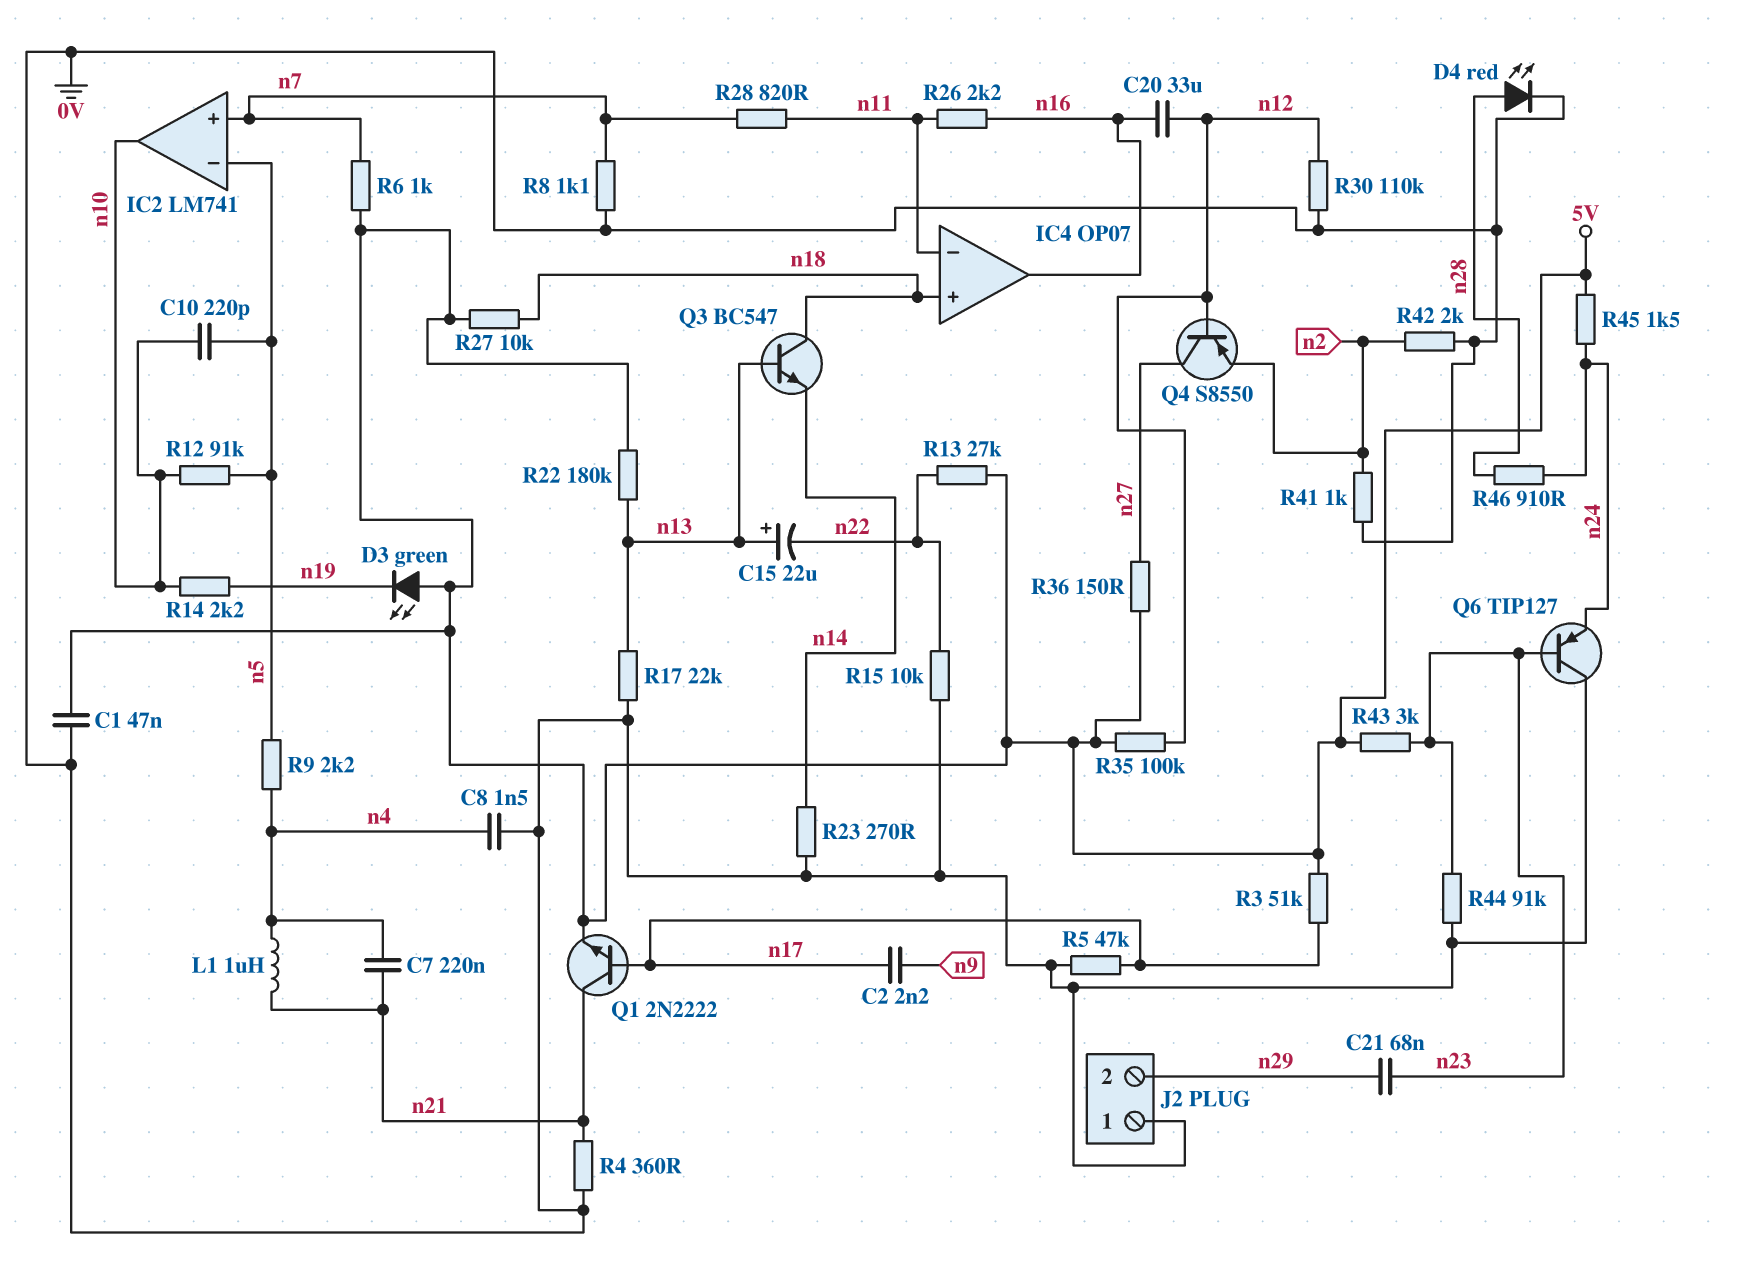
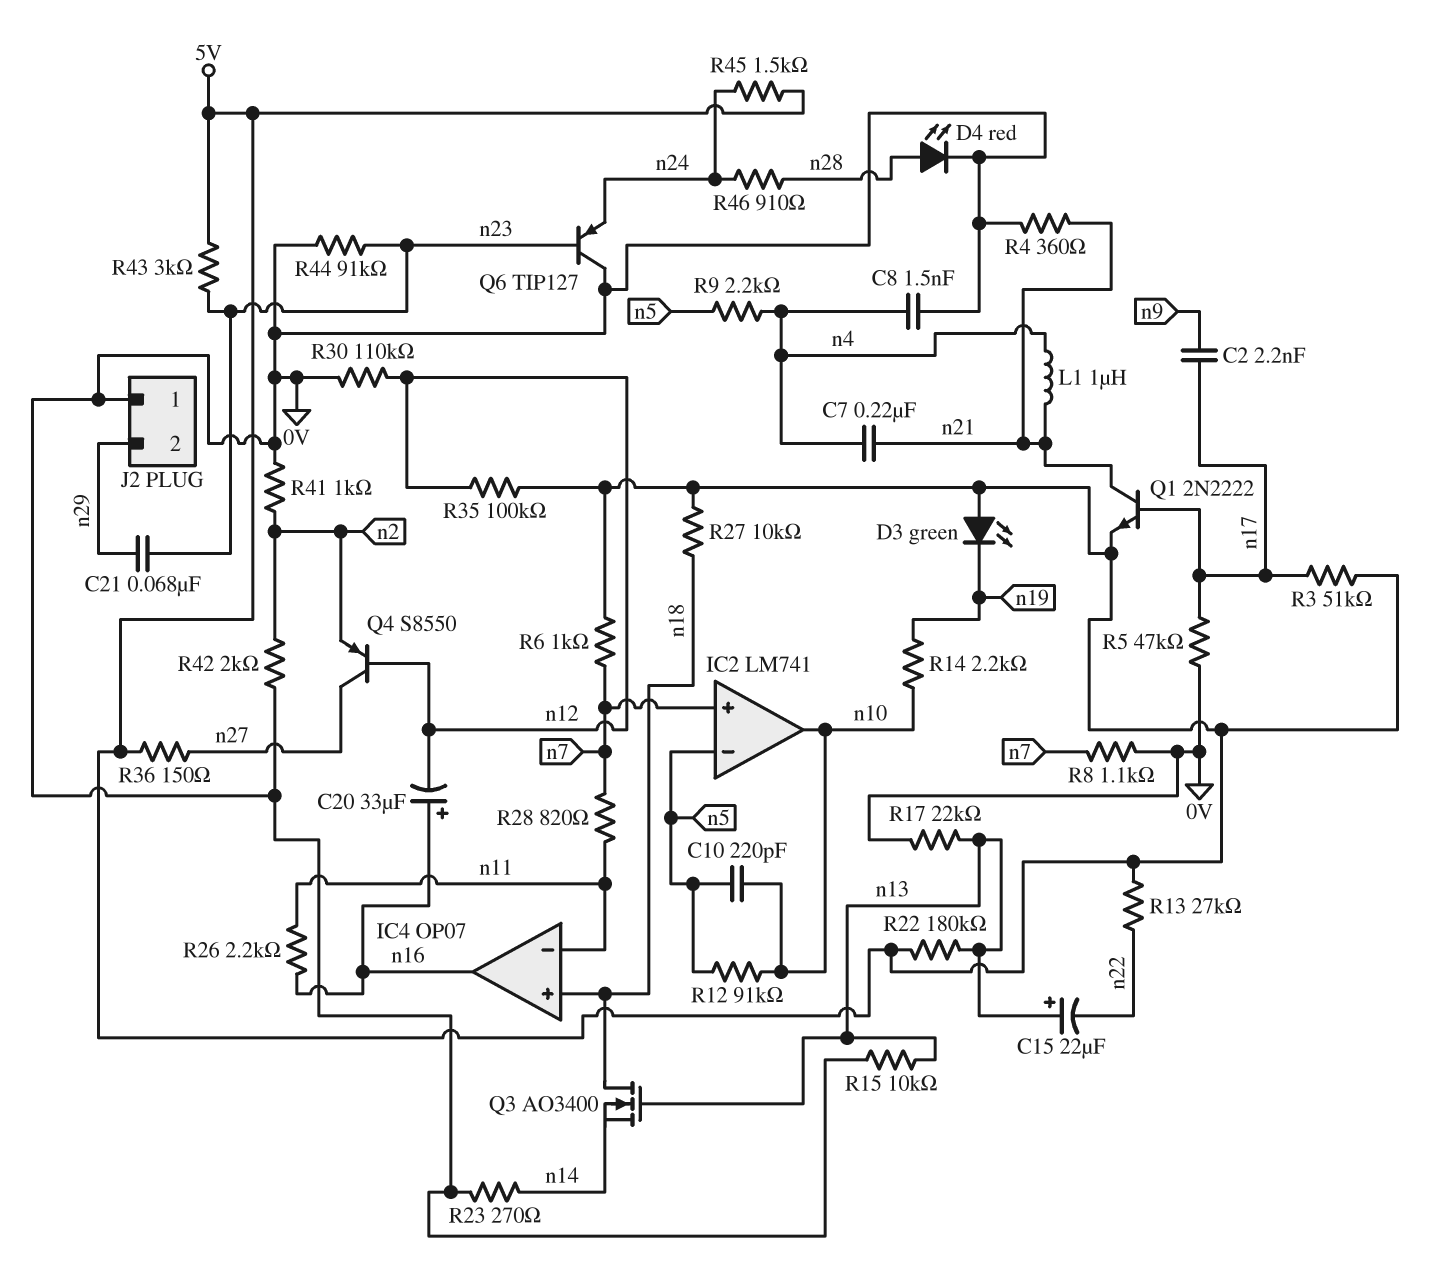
C1: 47nF (0V, 5V) -> none
C20: 33uF (n12, n16) -> 33uF (plus n16, minus n12)
Q3: NPN BC547 (B n13, C n18, E n14) -> NMOS AO3400 (G n13, D n18, S n14)
R15: 10k (0V, n22) -> 10k (0V, n13)

